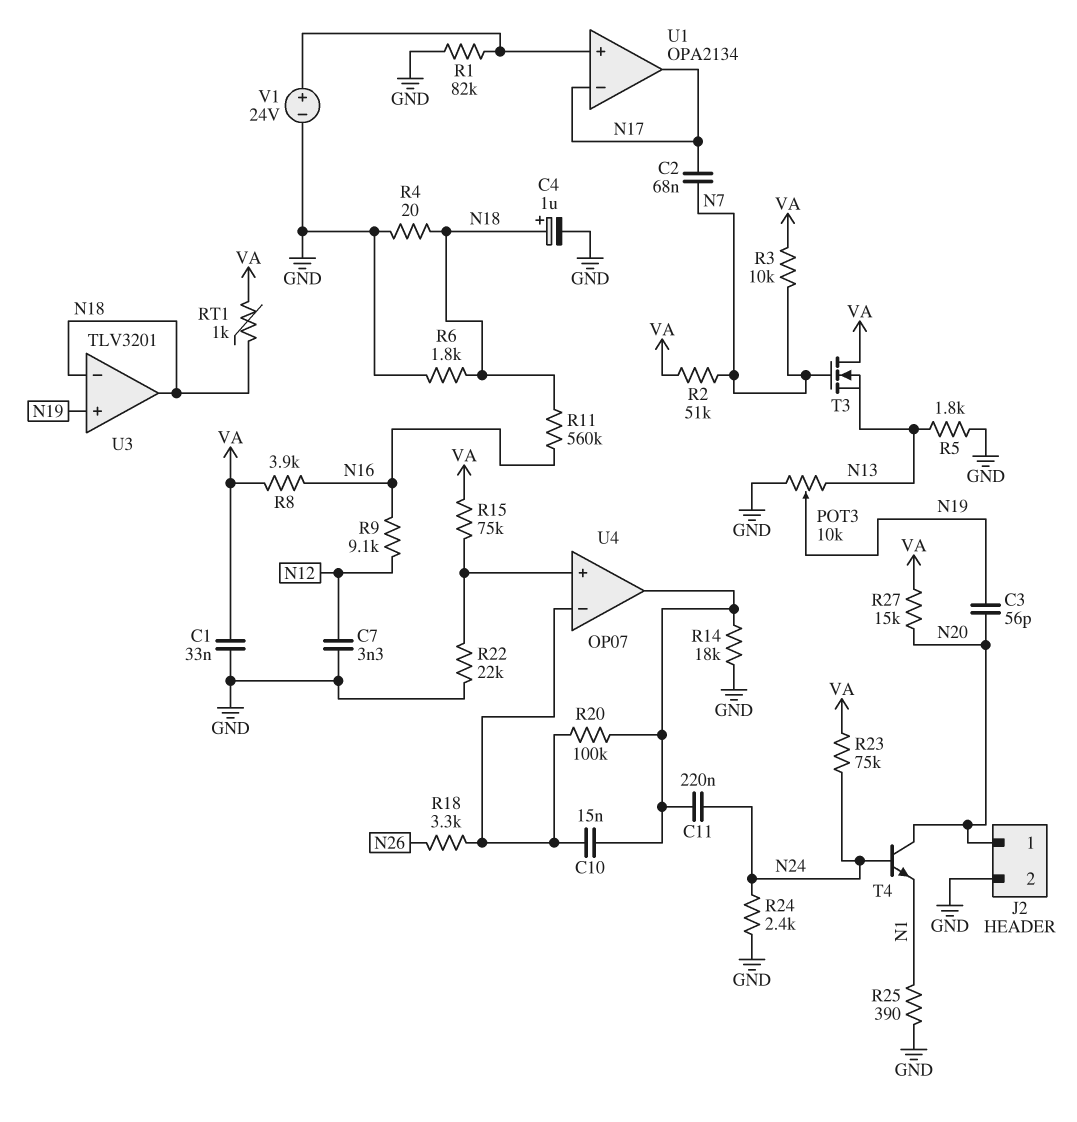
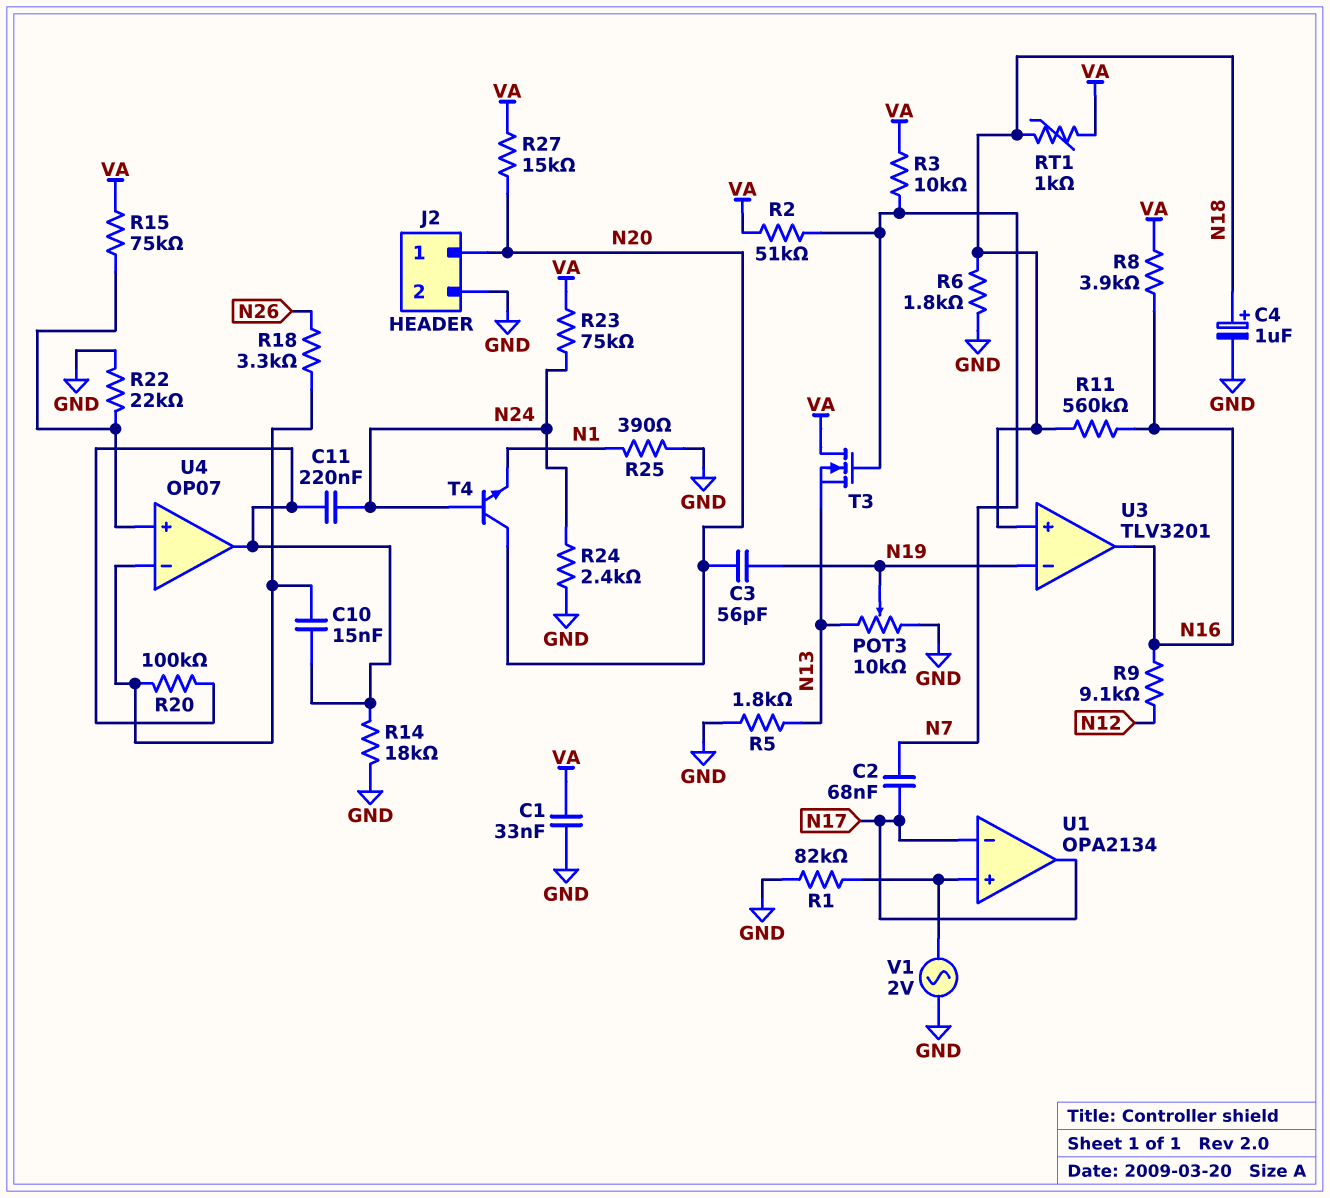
C7: 3.3nF (GND, N12) -> none
R4: 20 (GND, N18) -> none
U3 pin in+: N19 -> N18
U3 pin in-: N18 -> N19
U3 pin out: N18 -> N16
V1: 24V (plus U1/in+, minus GND) -> AC 2V (GND, U1/in+)

